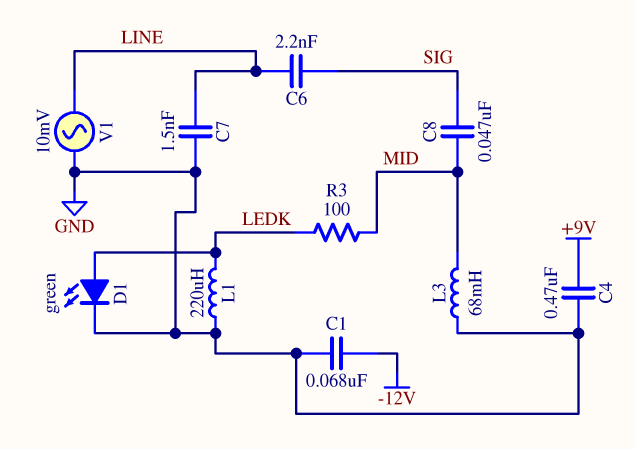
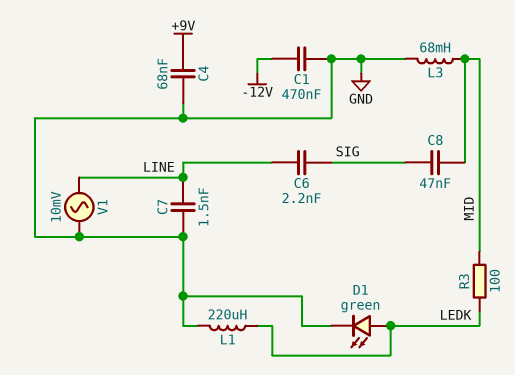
C1: 68nF (-12V, GND) -> 470nF (-12V, GND)
C4: 470nF (+9V, GND) -> 68nF (+9V, GND)

